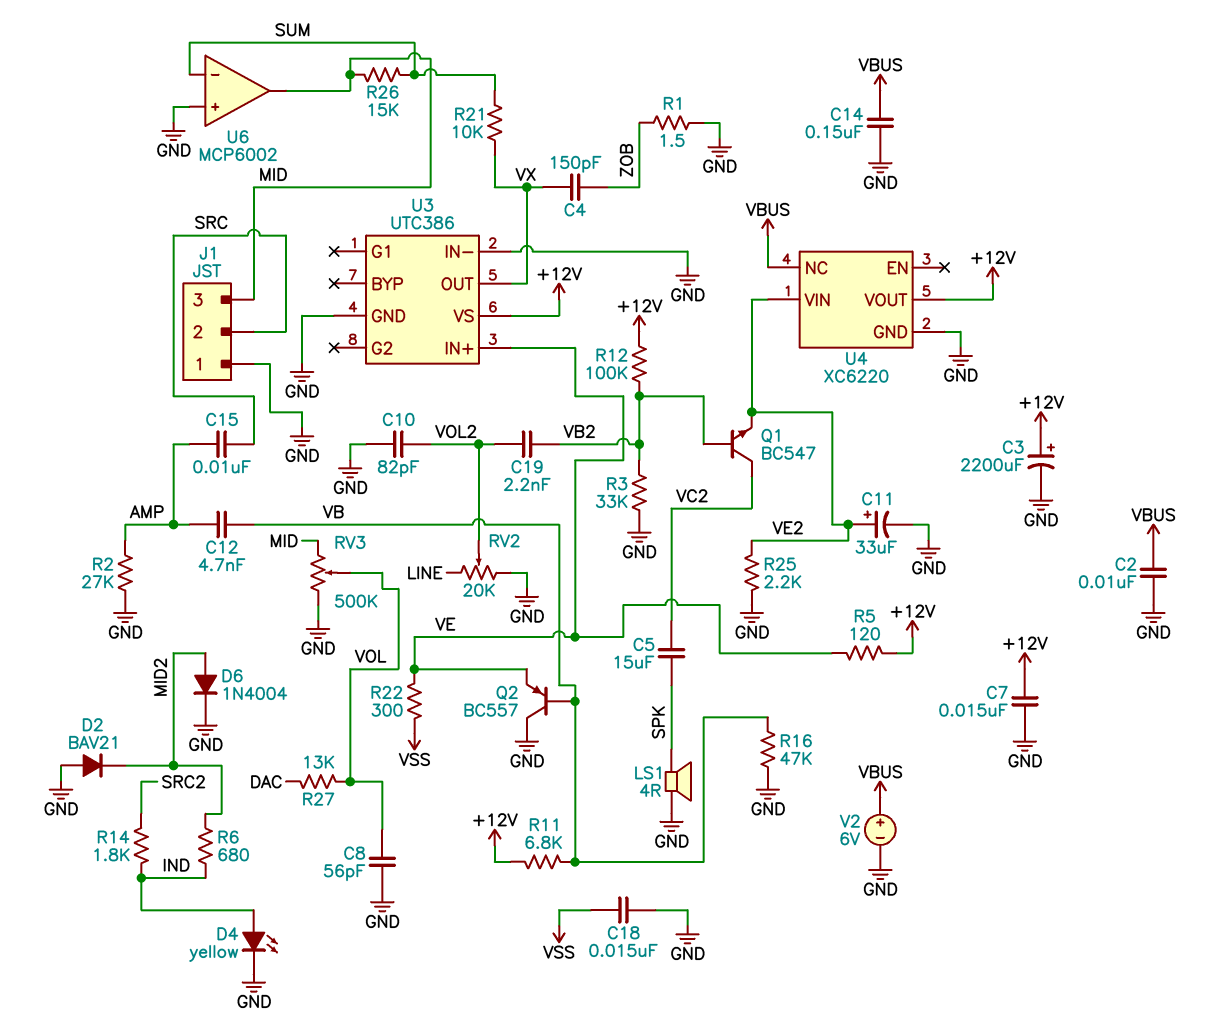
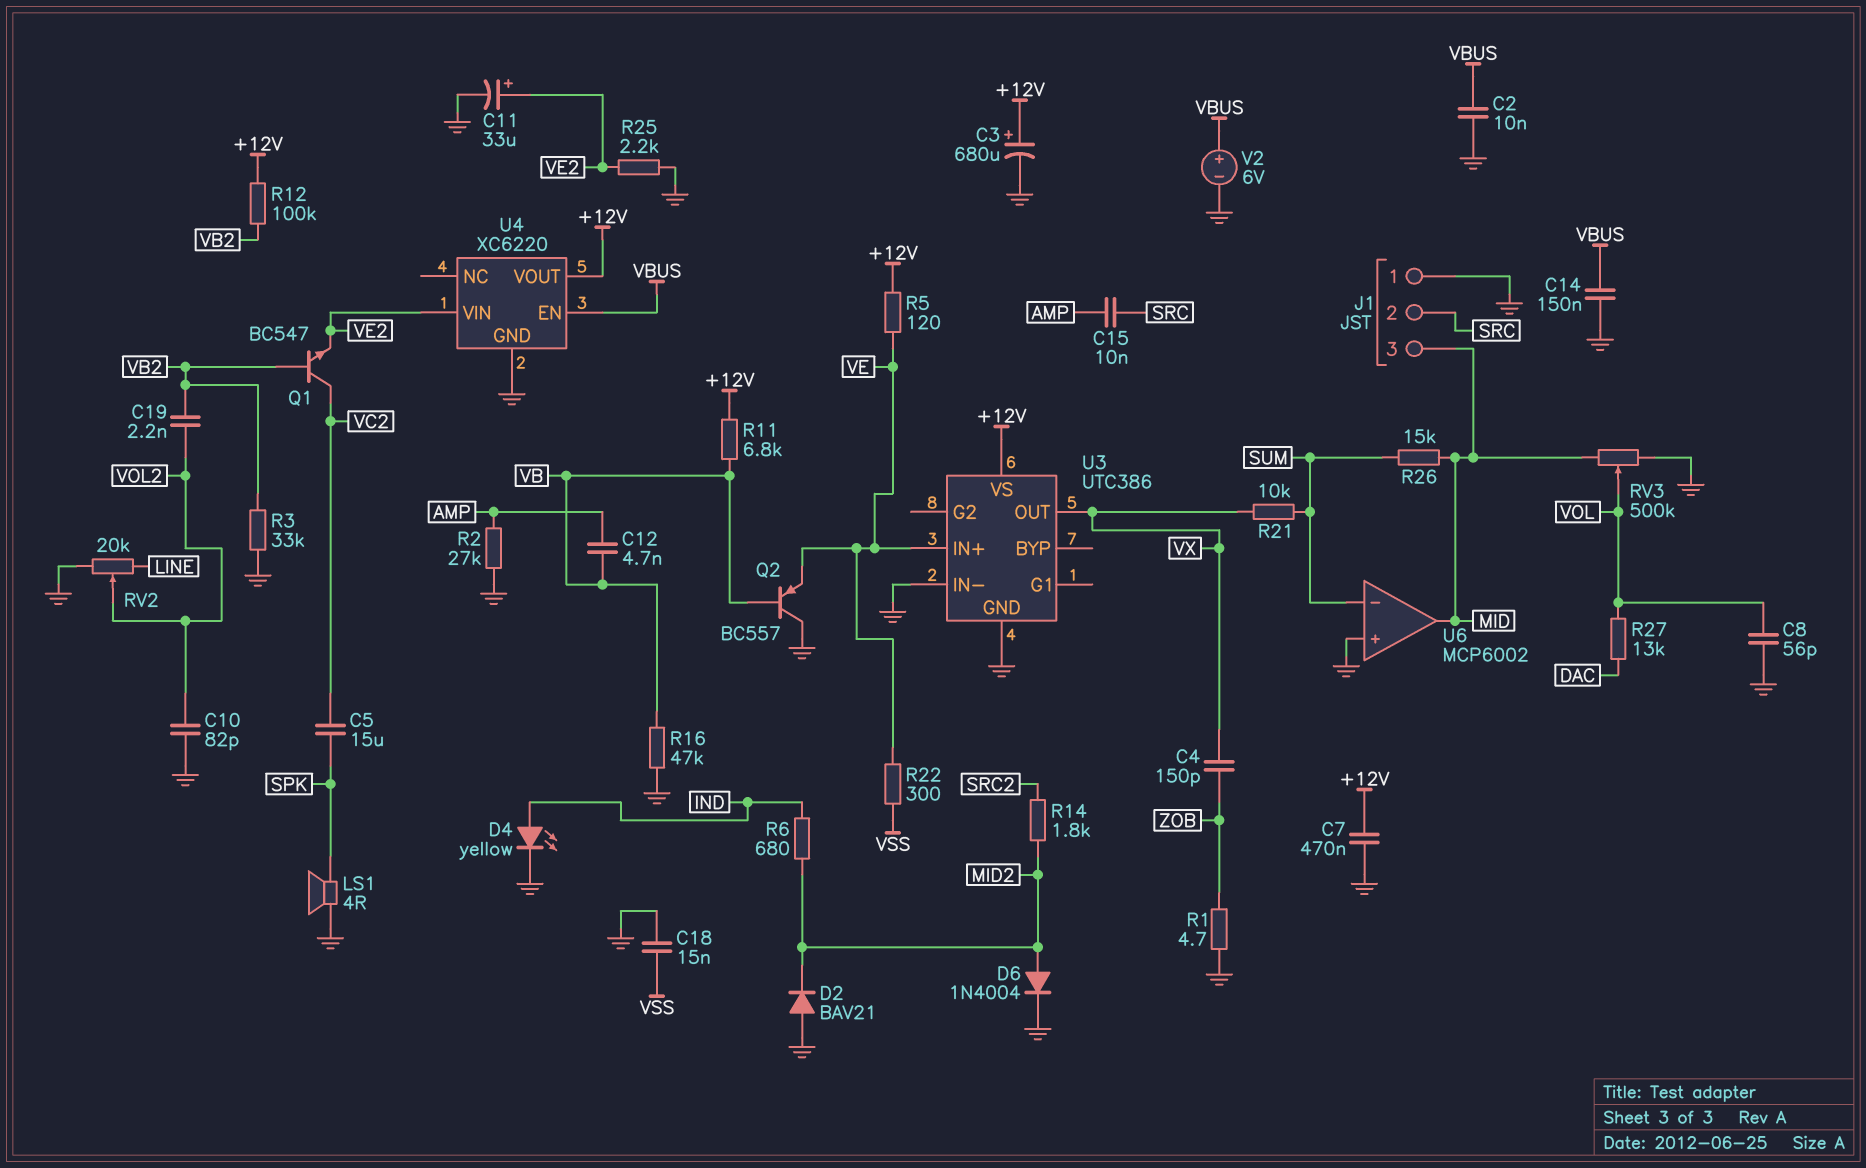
C3: 2200uF (plus +12V, minus GND) -> 680uF (plus +12V, minus GND)
C7: 15nF (+12V, GND) -> 470nF (+12V, GND)
R1: 1.5 (GND, ZOB) -> 4.7 (GND, ZOB)
R14: 1.8k (IND, SRC2) -> 1.8k (MID2, SRC2)
U4 pin EN: none -> VBUS
U4 pin NC: VBUS -> none

